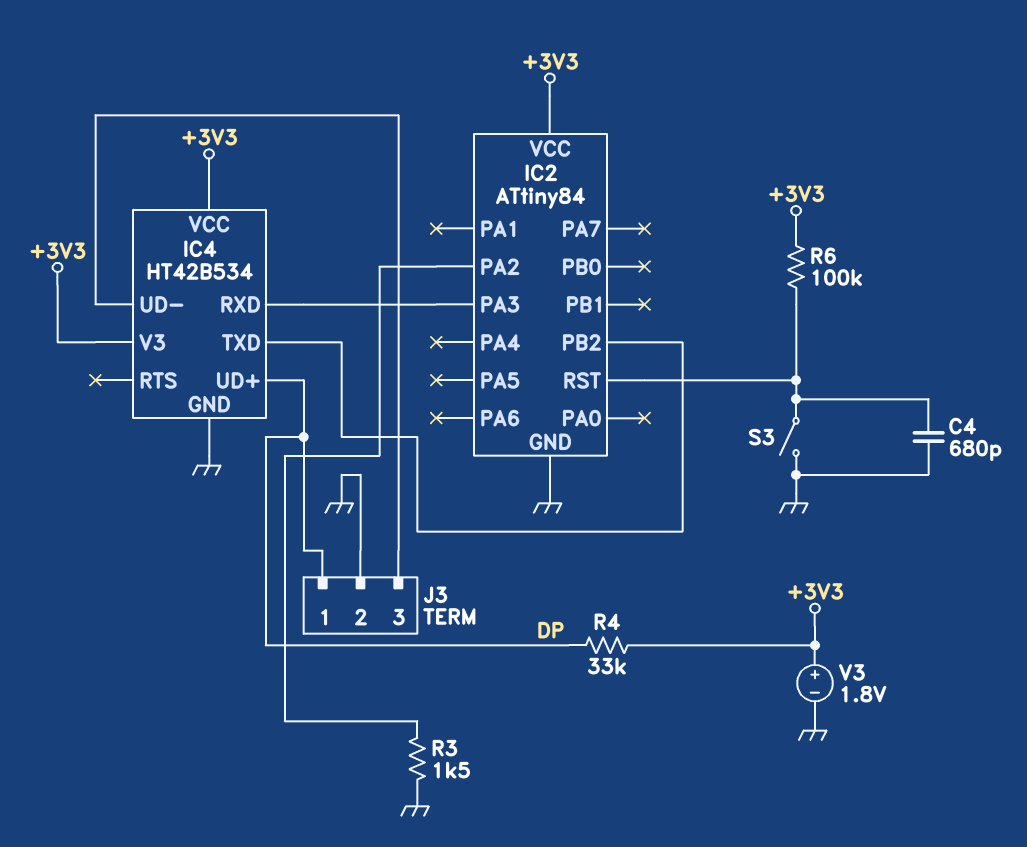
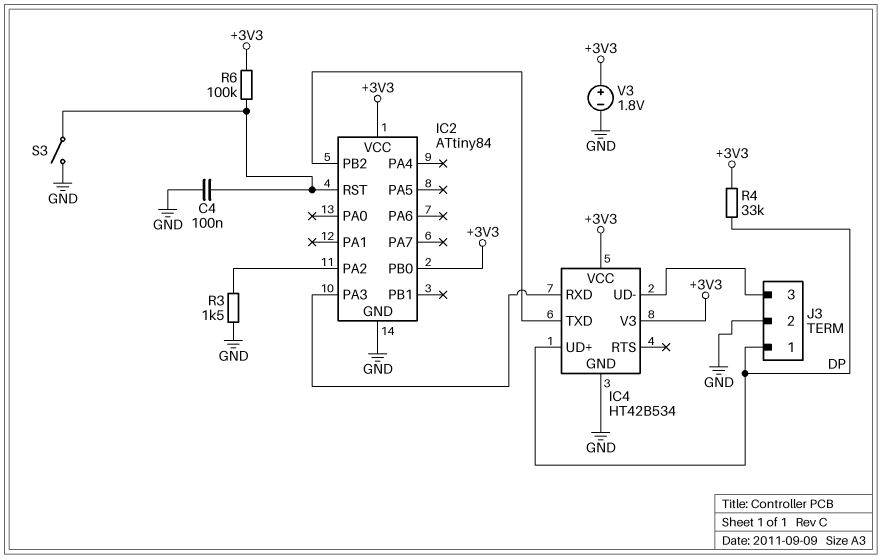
C4: 680pF (GND, IC2/RST) -> 100nF (GND, IC2/RST)
IC2 pin PB0: none -> +3V3

